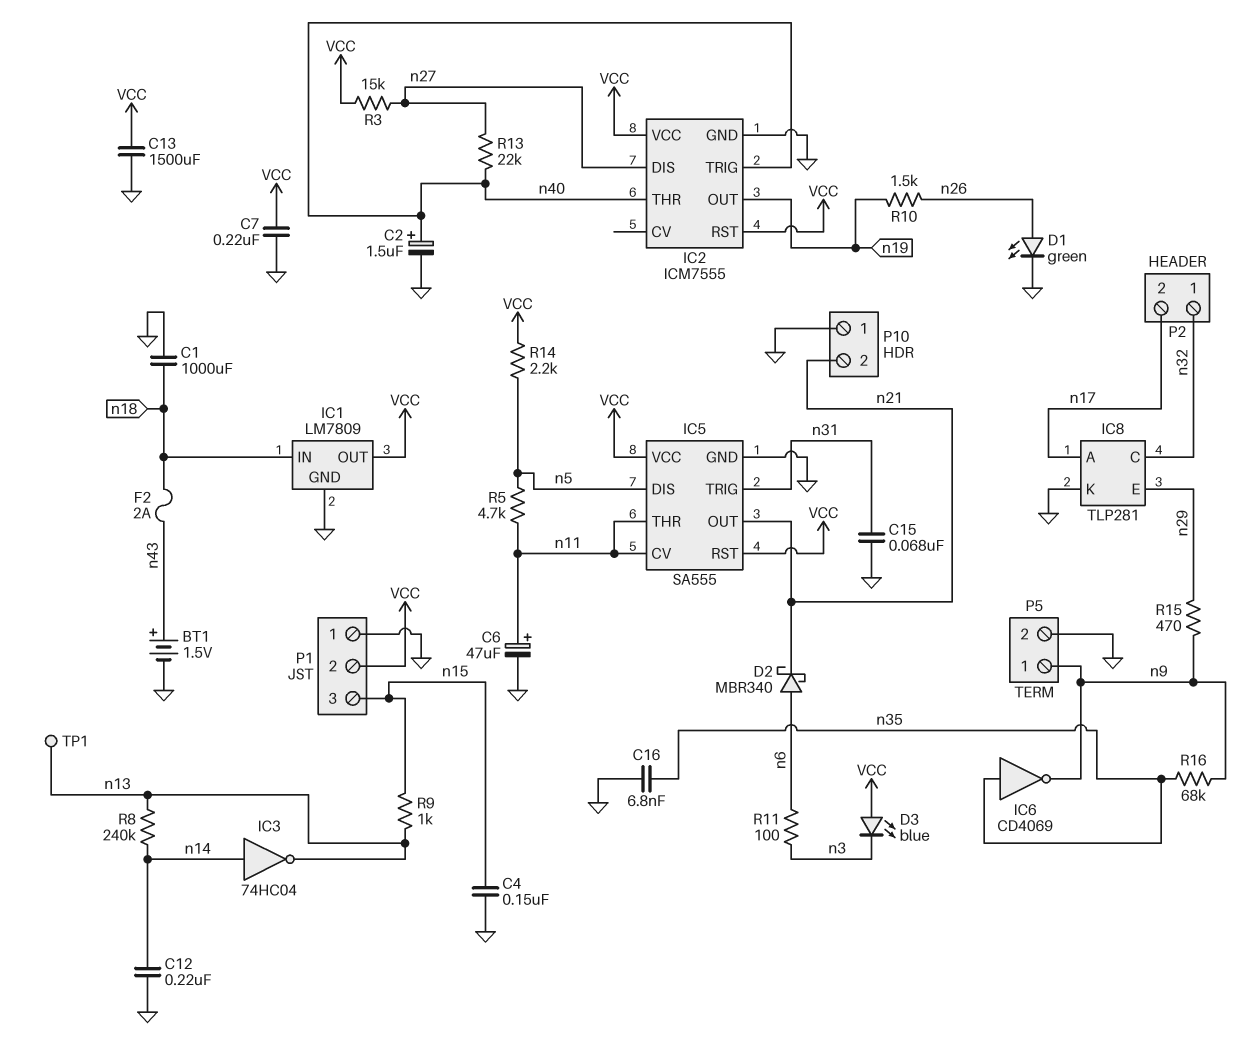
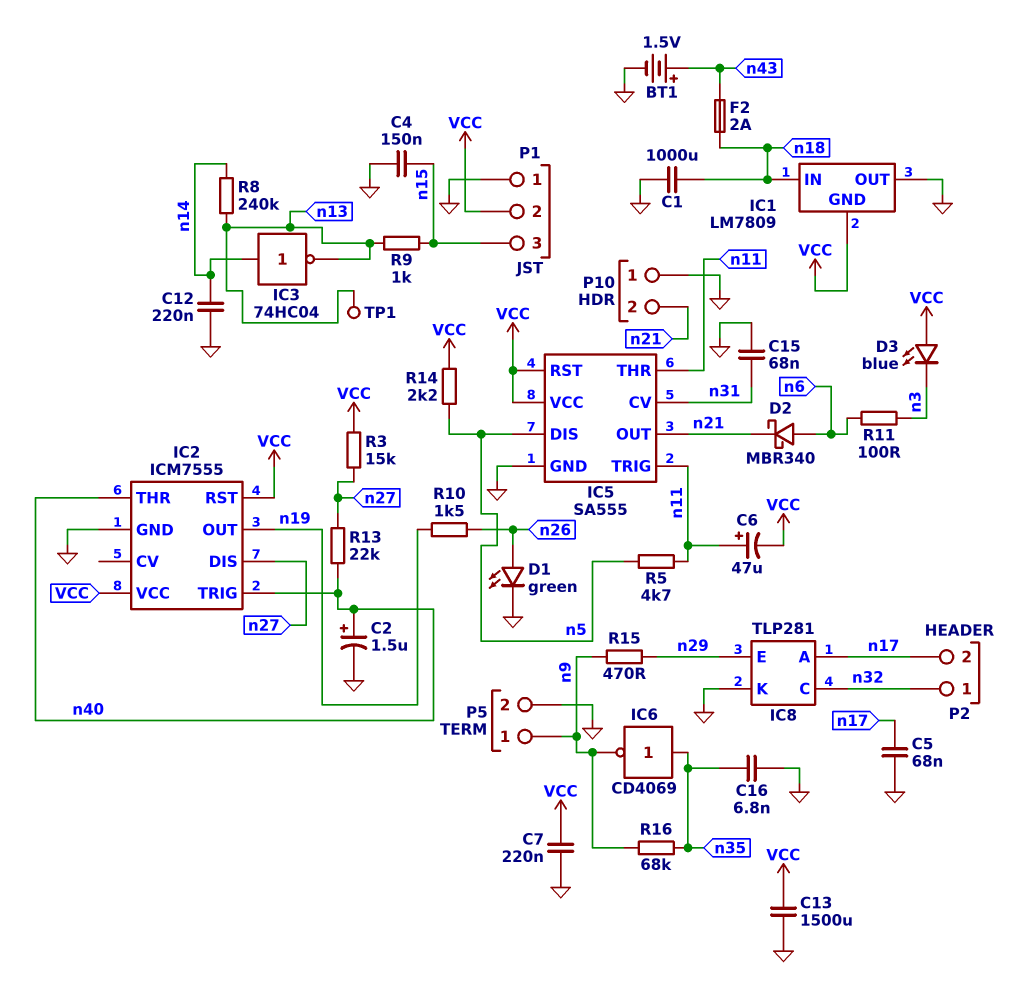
C5: none -> 68nF (GND, n17)
C6: 47uF (plus n11, minus GND) -> 47uF (plus n11, minus VCC)
IC1 pin GND: GND -> VCC
IC1 pin OUT: VCC -> GND
IC5 pin CV: n11 -> n31
IC5 pin TRIG: n31 -> n11

